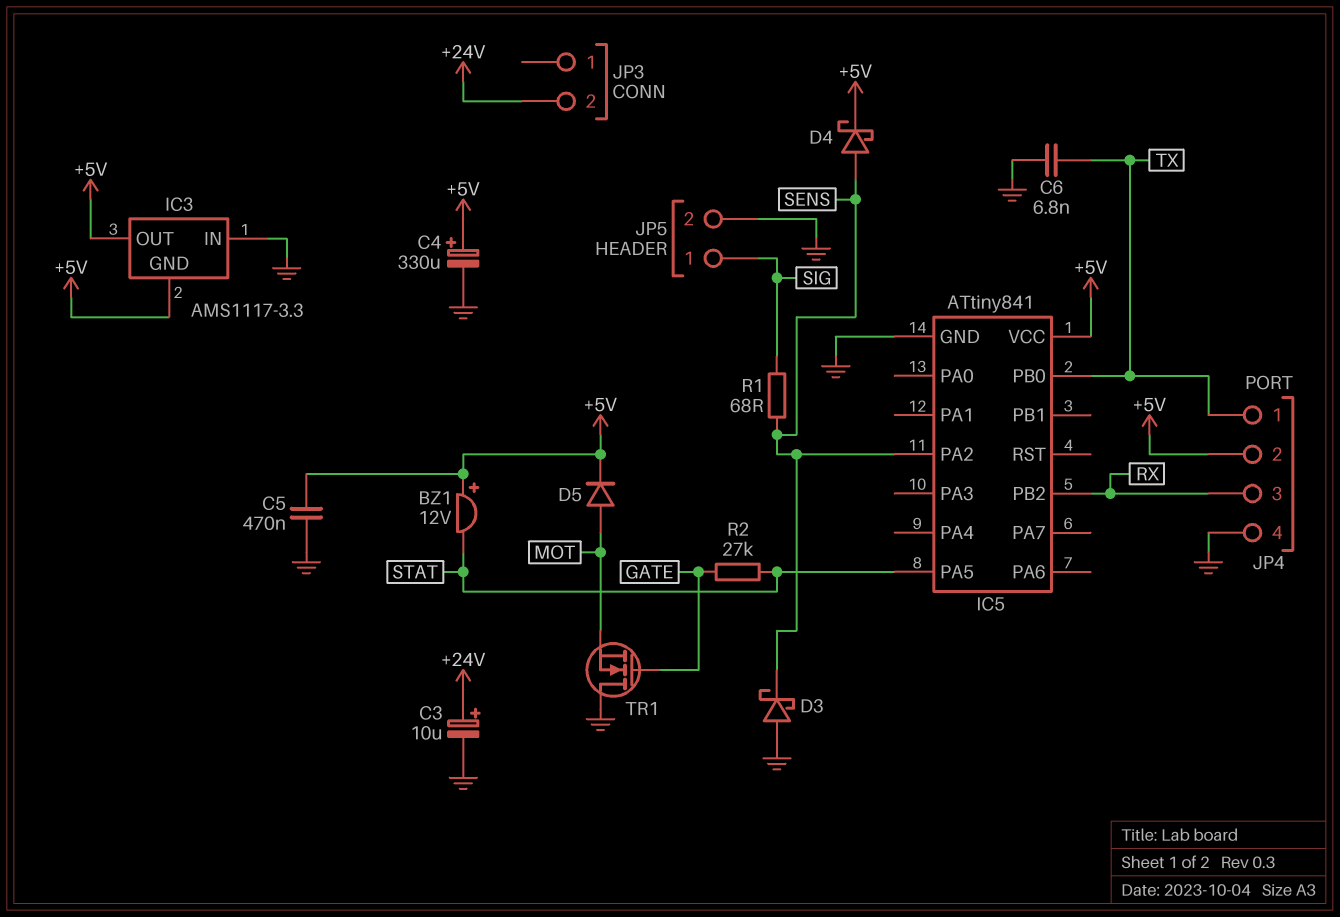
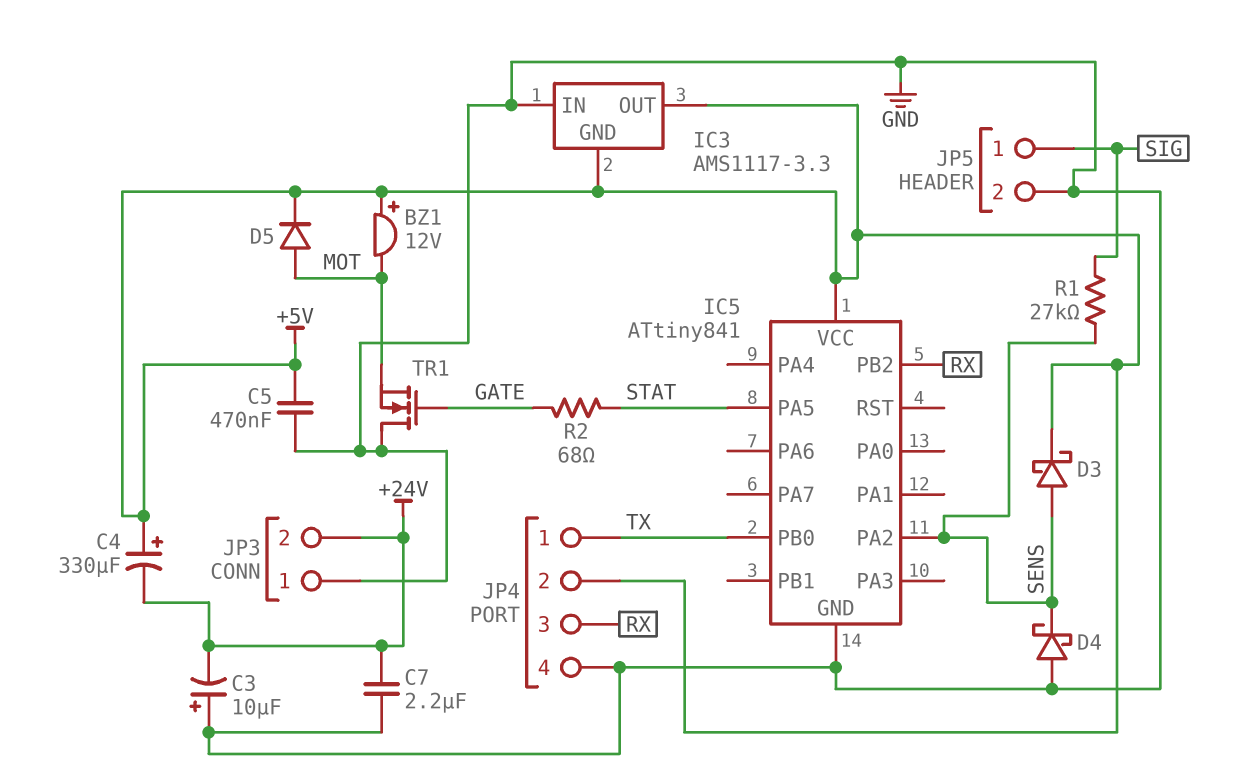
BZ1: buzzer 12V (plus +5V, minus STAT) -> buzzer 12V (plus +5V, minus MOT)
C3: 10uF (plus +24V, minus GND) -> 10uF (plus GND, minus +24V)
C4: 330uF (plus +5V, minus GND) -> 330uF (plus +5V, minus +24V)
C6: 6.8nF (GND, TX) -> none
C7: none -> 2.2uF (+24V, GND)
D3: schottky (A GND, K SENS) -> schottky (A SENS, K +5V)
D4: schottky (A SENS, K +5V) -> schottky (A GND, K SENS)
JP3 pin 1: none -> GND
R1: 68 (SENS, SIG) -> 27k (SENS, SIG)
R2: 27k (GATE, STAT) -> 68 (GATE, STAT)

